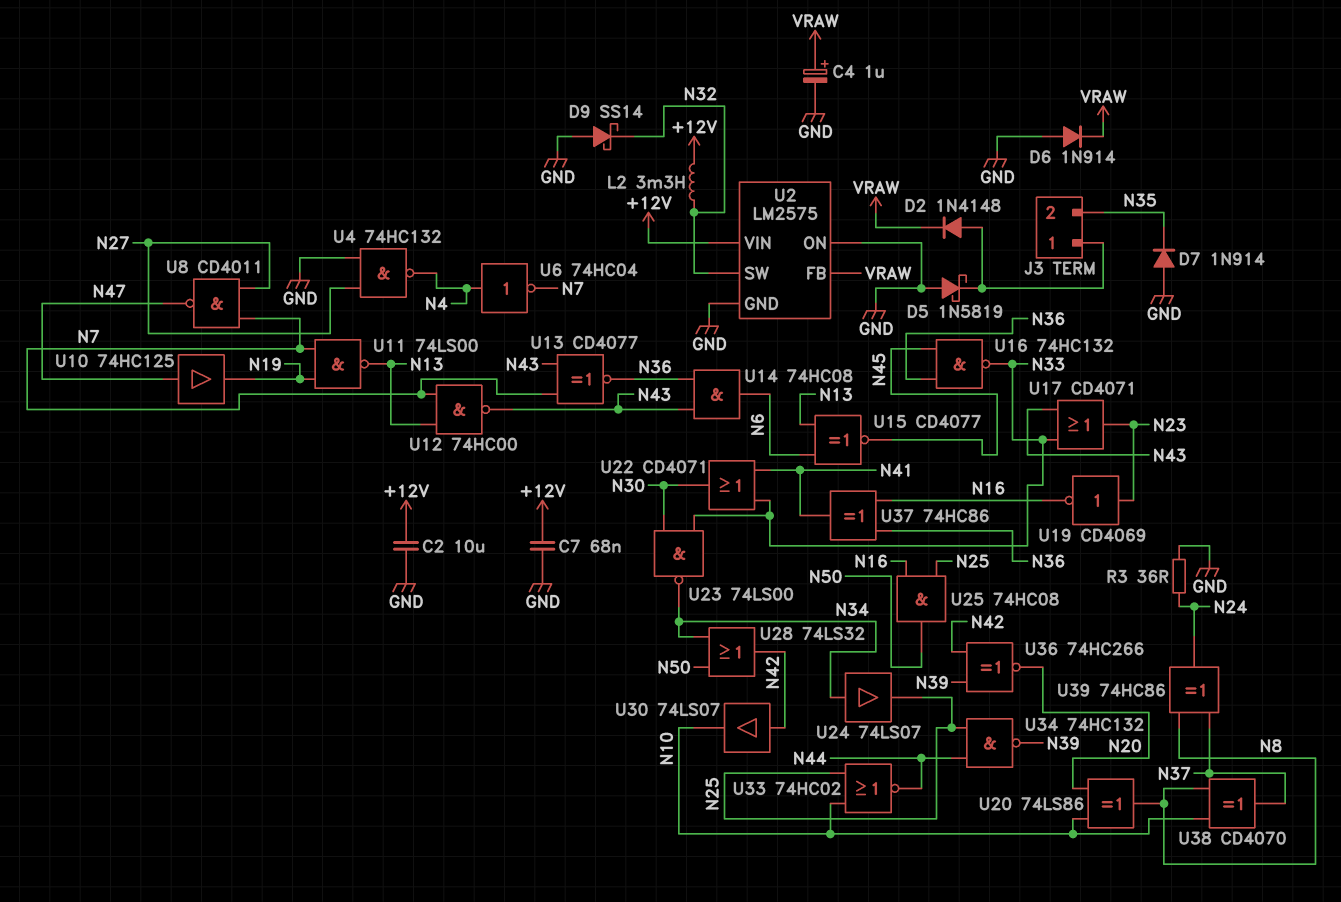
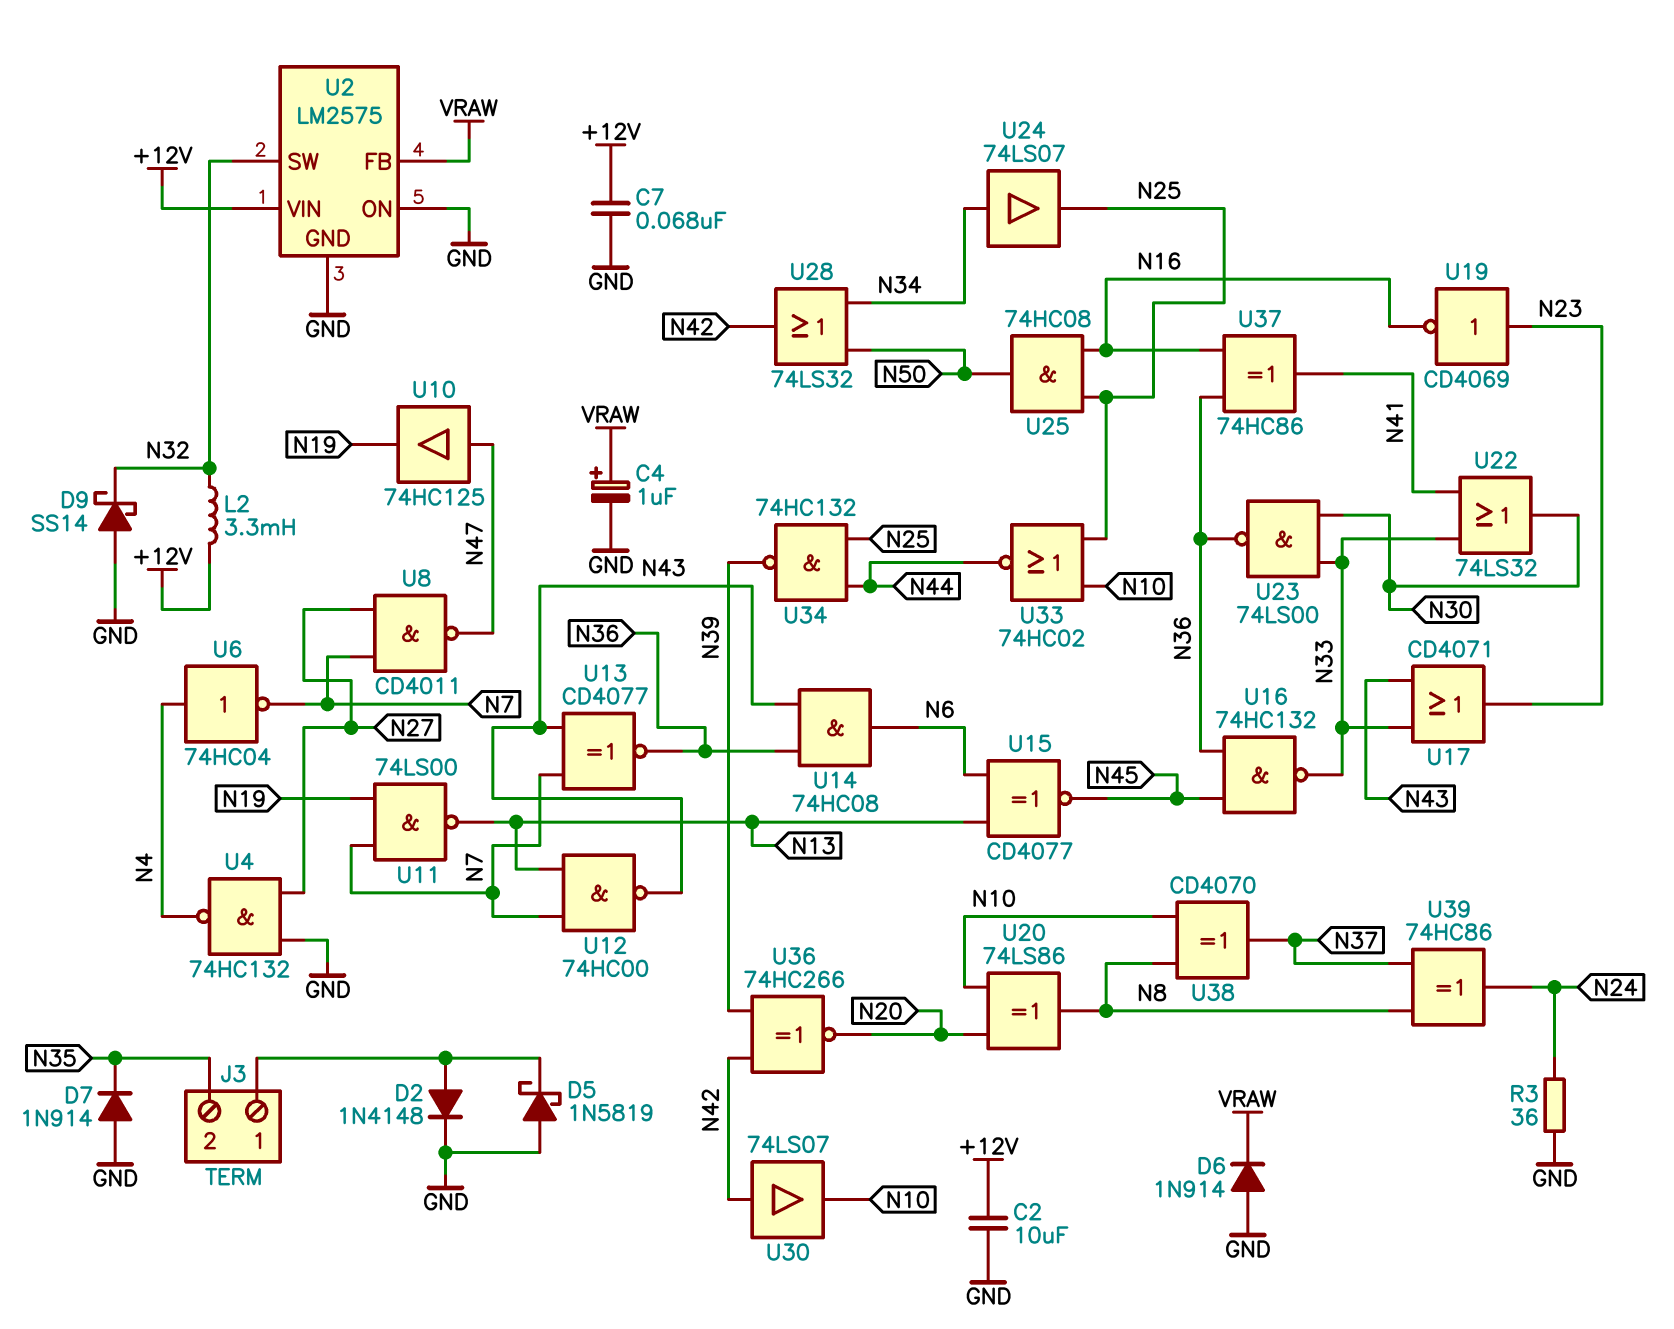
D2: diode 1N4148 (A J3/1, K VRAW) -> diode 1N4148 (A J3/1, K GND)
U22: OR CD4071 (in N33, in N41, out N30) -> OR 74LS32 (in N33, in N41, out N30)
U23: NAND 74LS00 (in N30, in N33, out N34) -> NAND 74LS00 (in N30, in N33, out N36)

